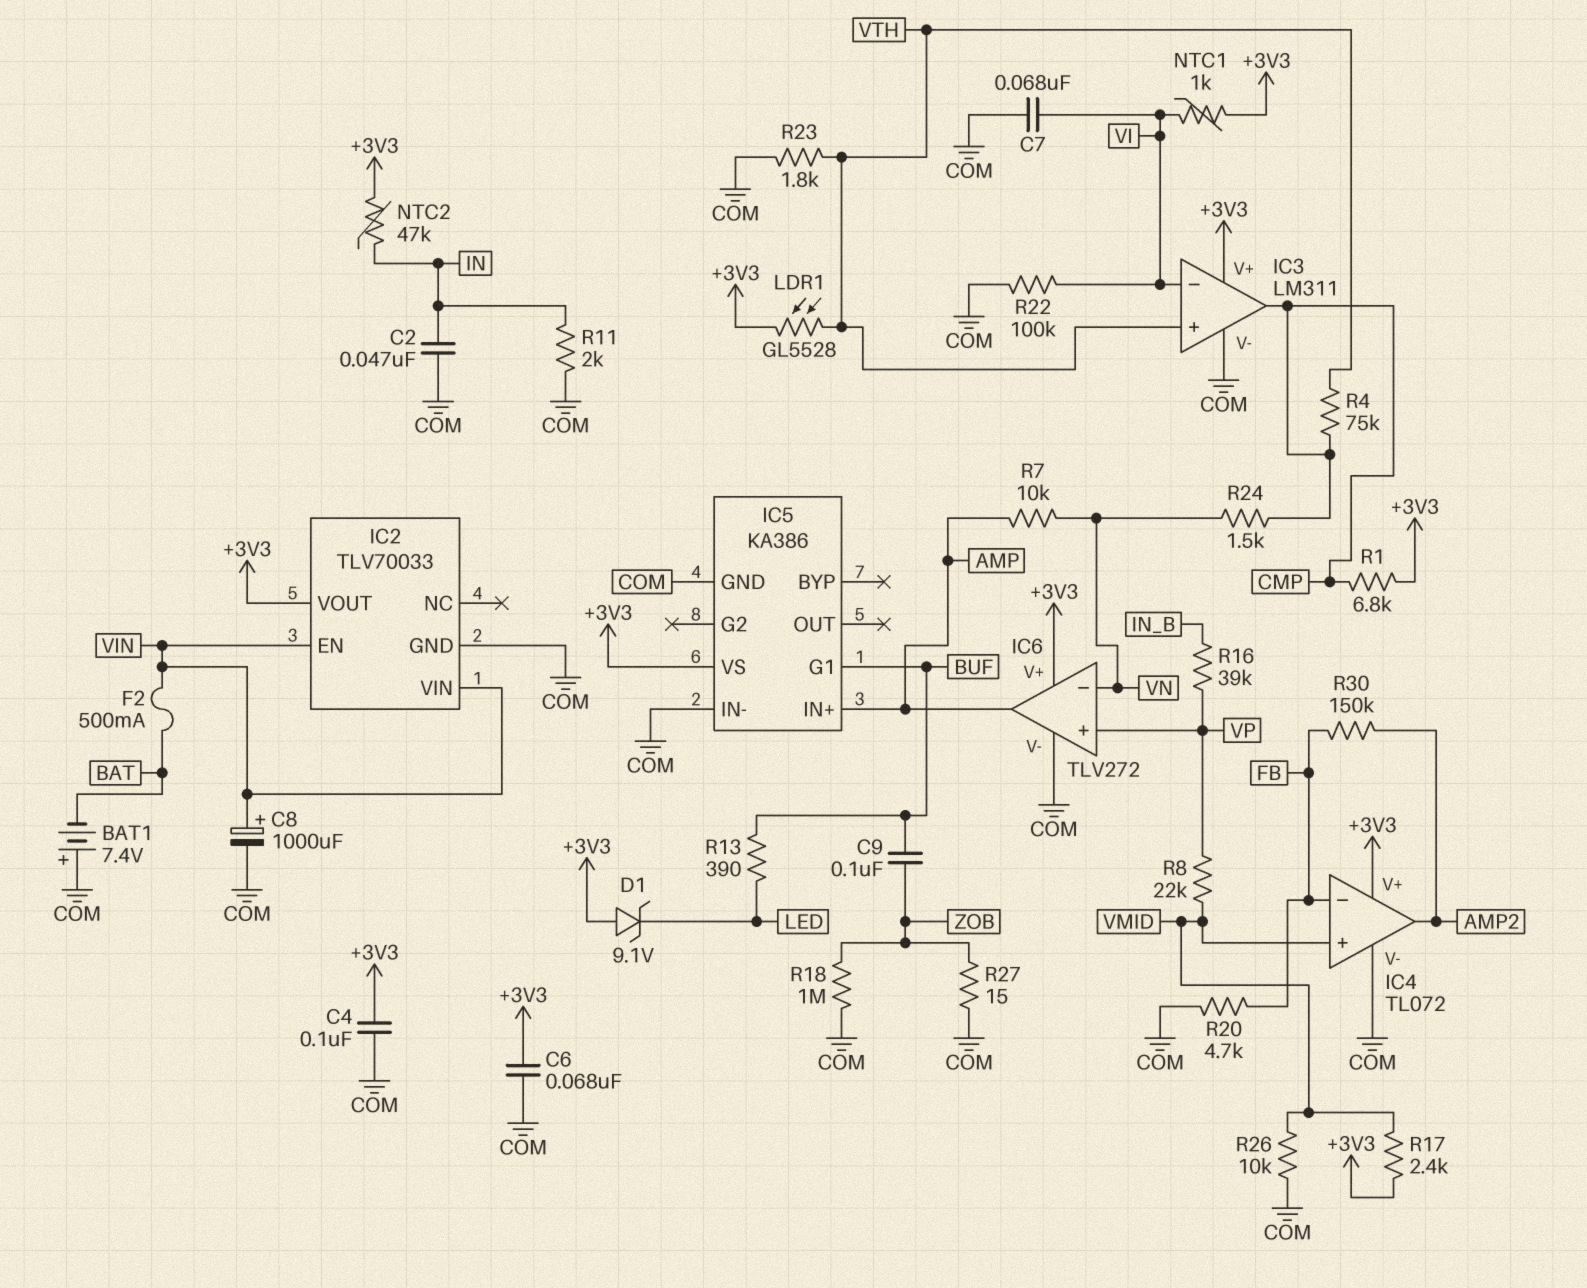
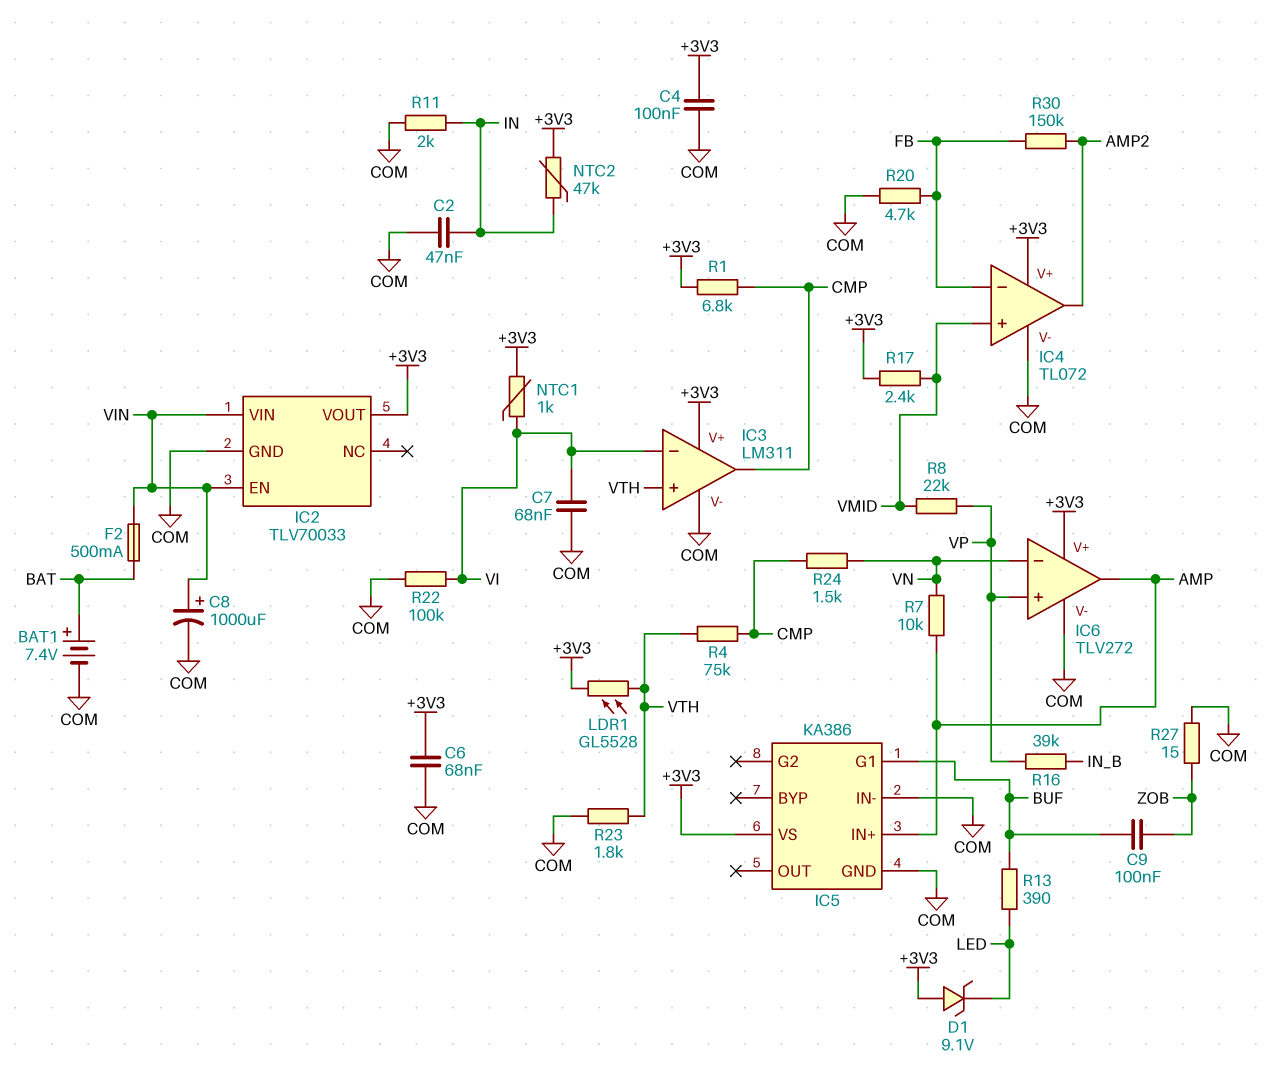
BAT1: 7.4V (plus COM, minus BAT) -> 7.4V (plus BAT, minus COM)
R18: 1M (COM, ZOB) -> none
R26: 10k (COM, VMID) -> none

